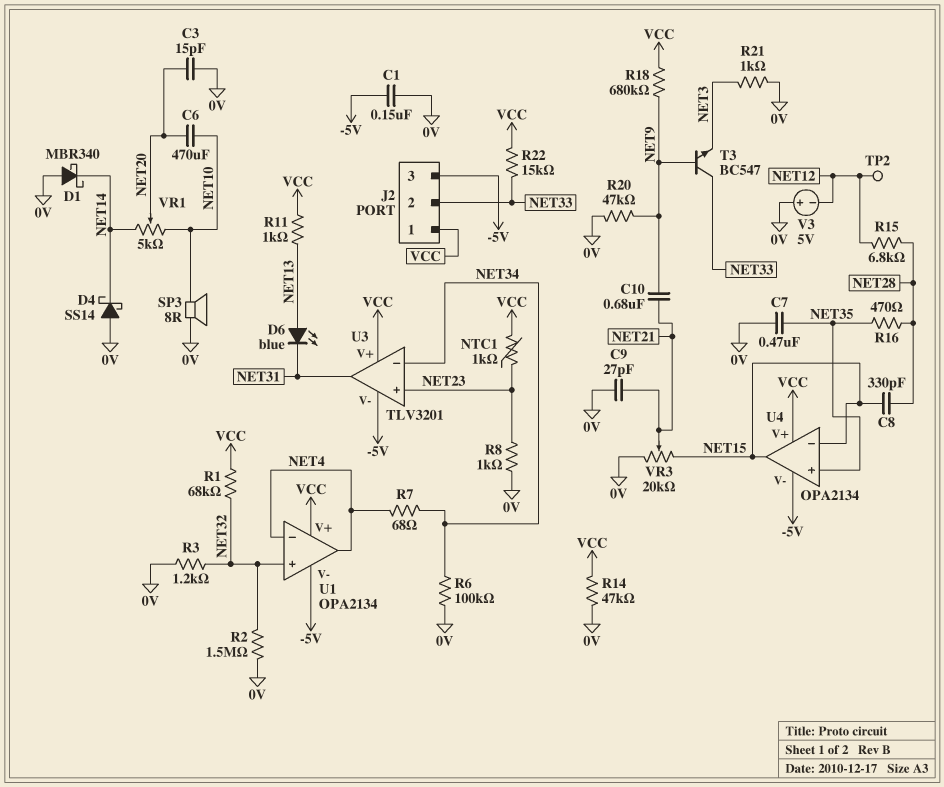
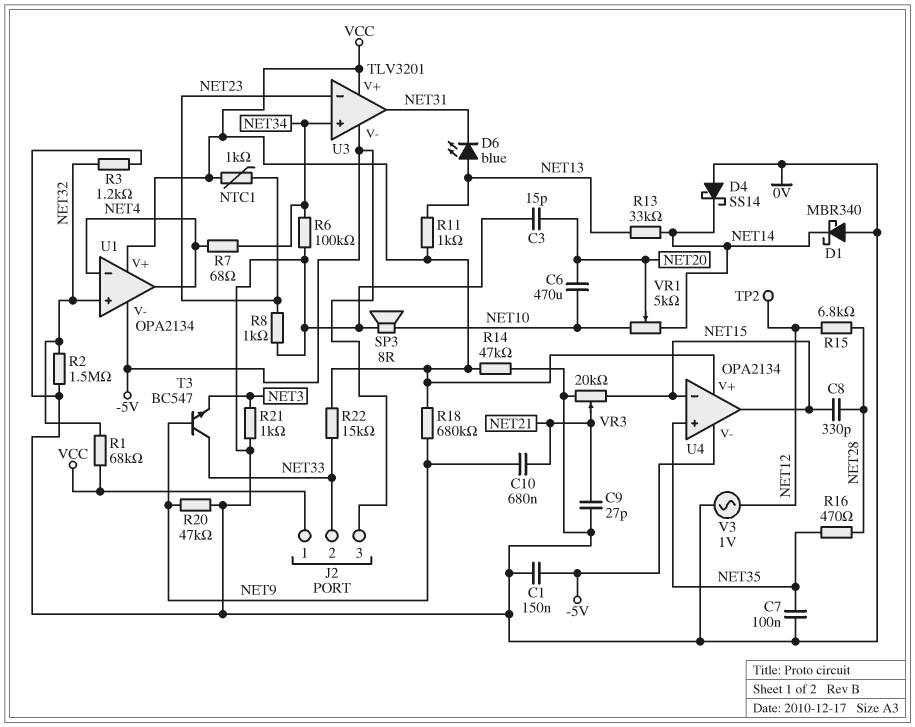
C7: 470nF (0V, NET35) -> 100nF (0V, NET35)
R13: none -> 33k (NET13, NET14)
U3 pin in+: NET23 -> NET34
U3 pin in-: NET34 -> NET23
V3: 5V (plus 0V, minus NET12) -> AC 1V (0V, NET12)

